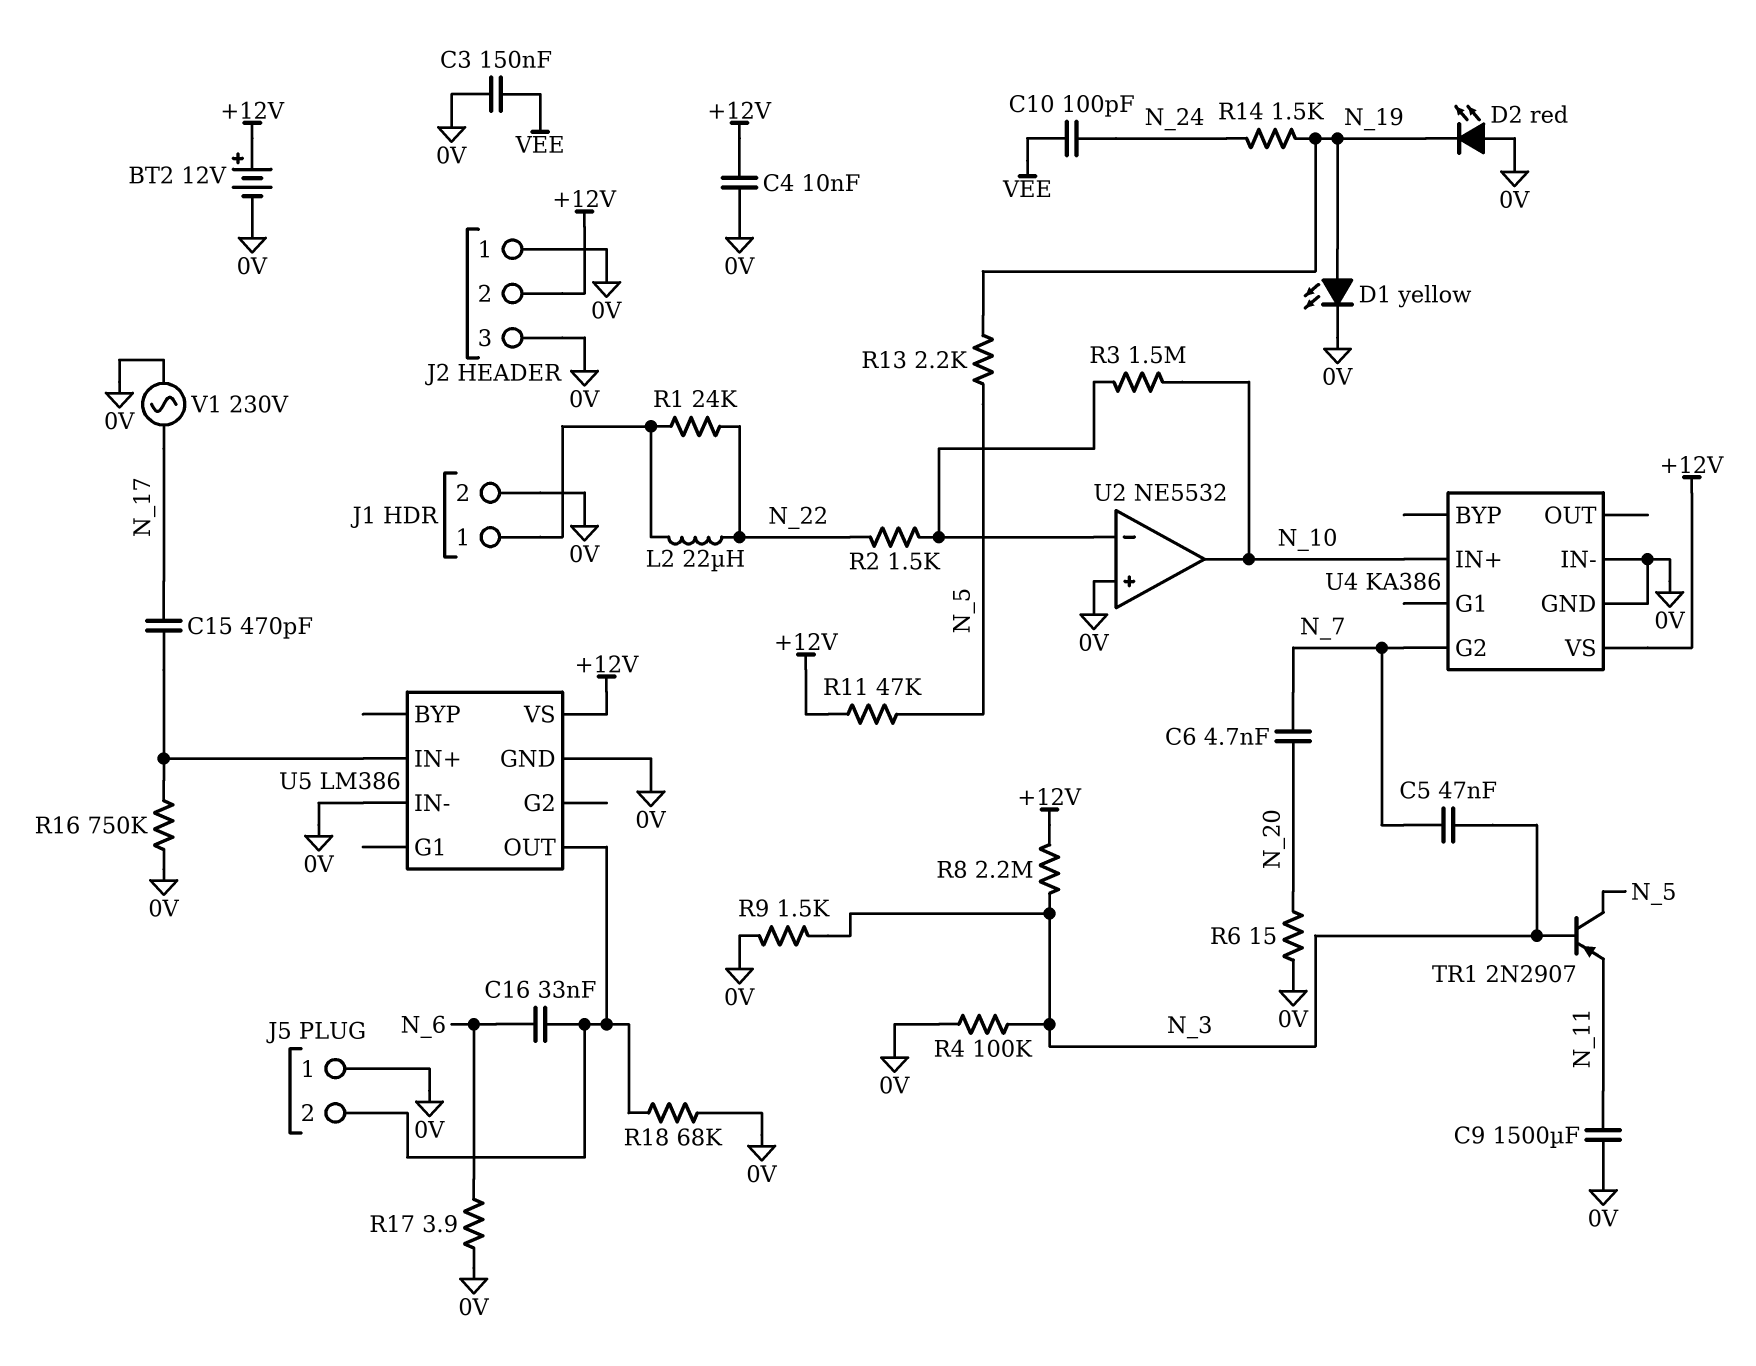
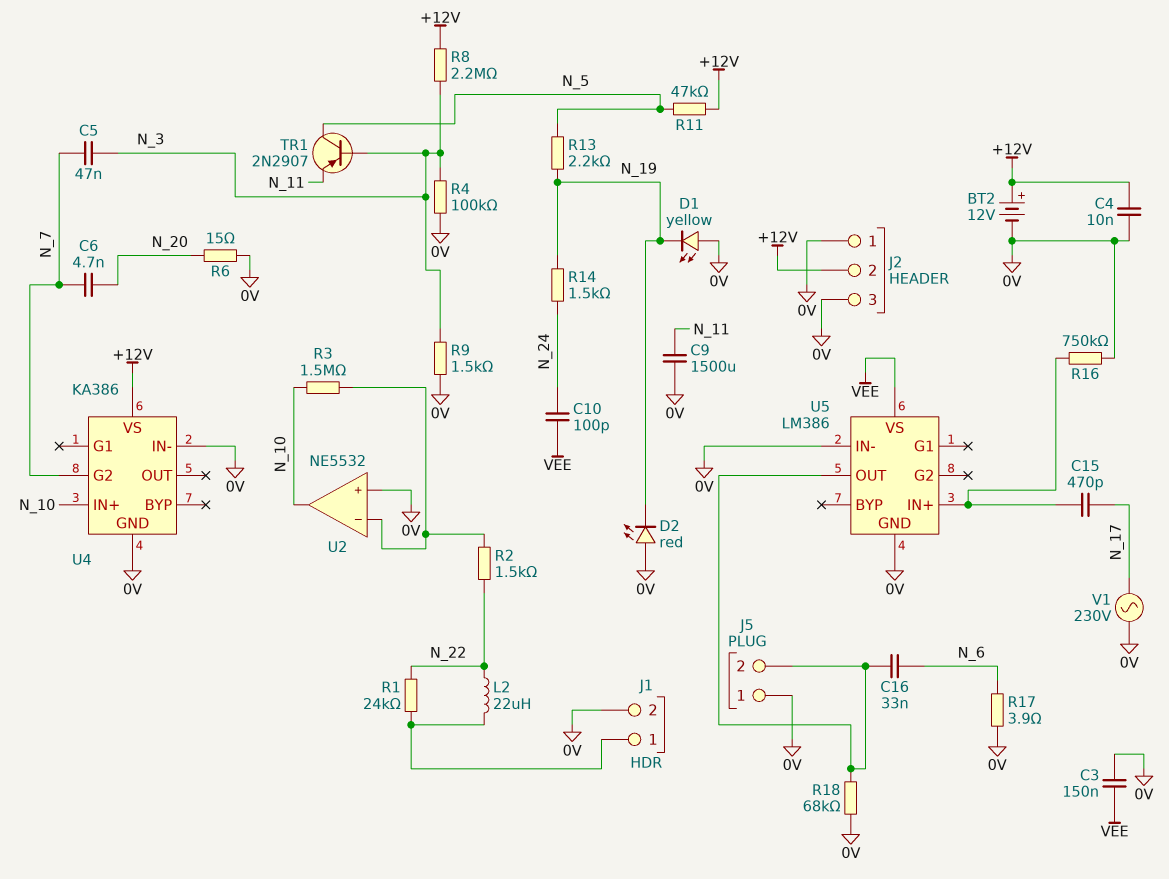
D1: LED yellow (A N_19, K 0V) -> LED yellow (A 0V, K N_19)
U5 pin VS: +12V -> VEE

